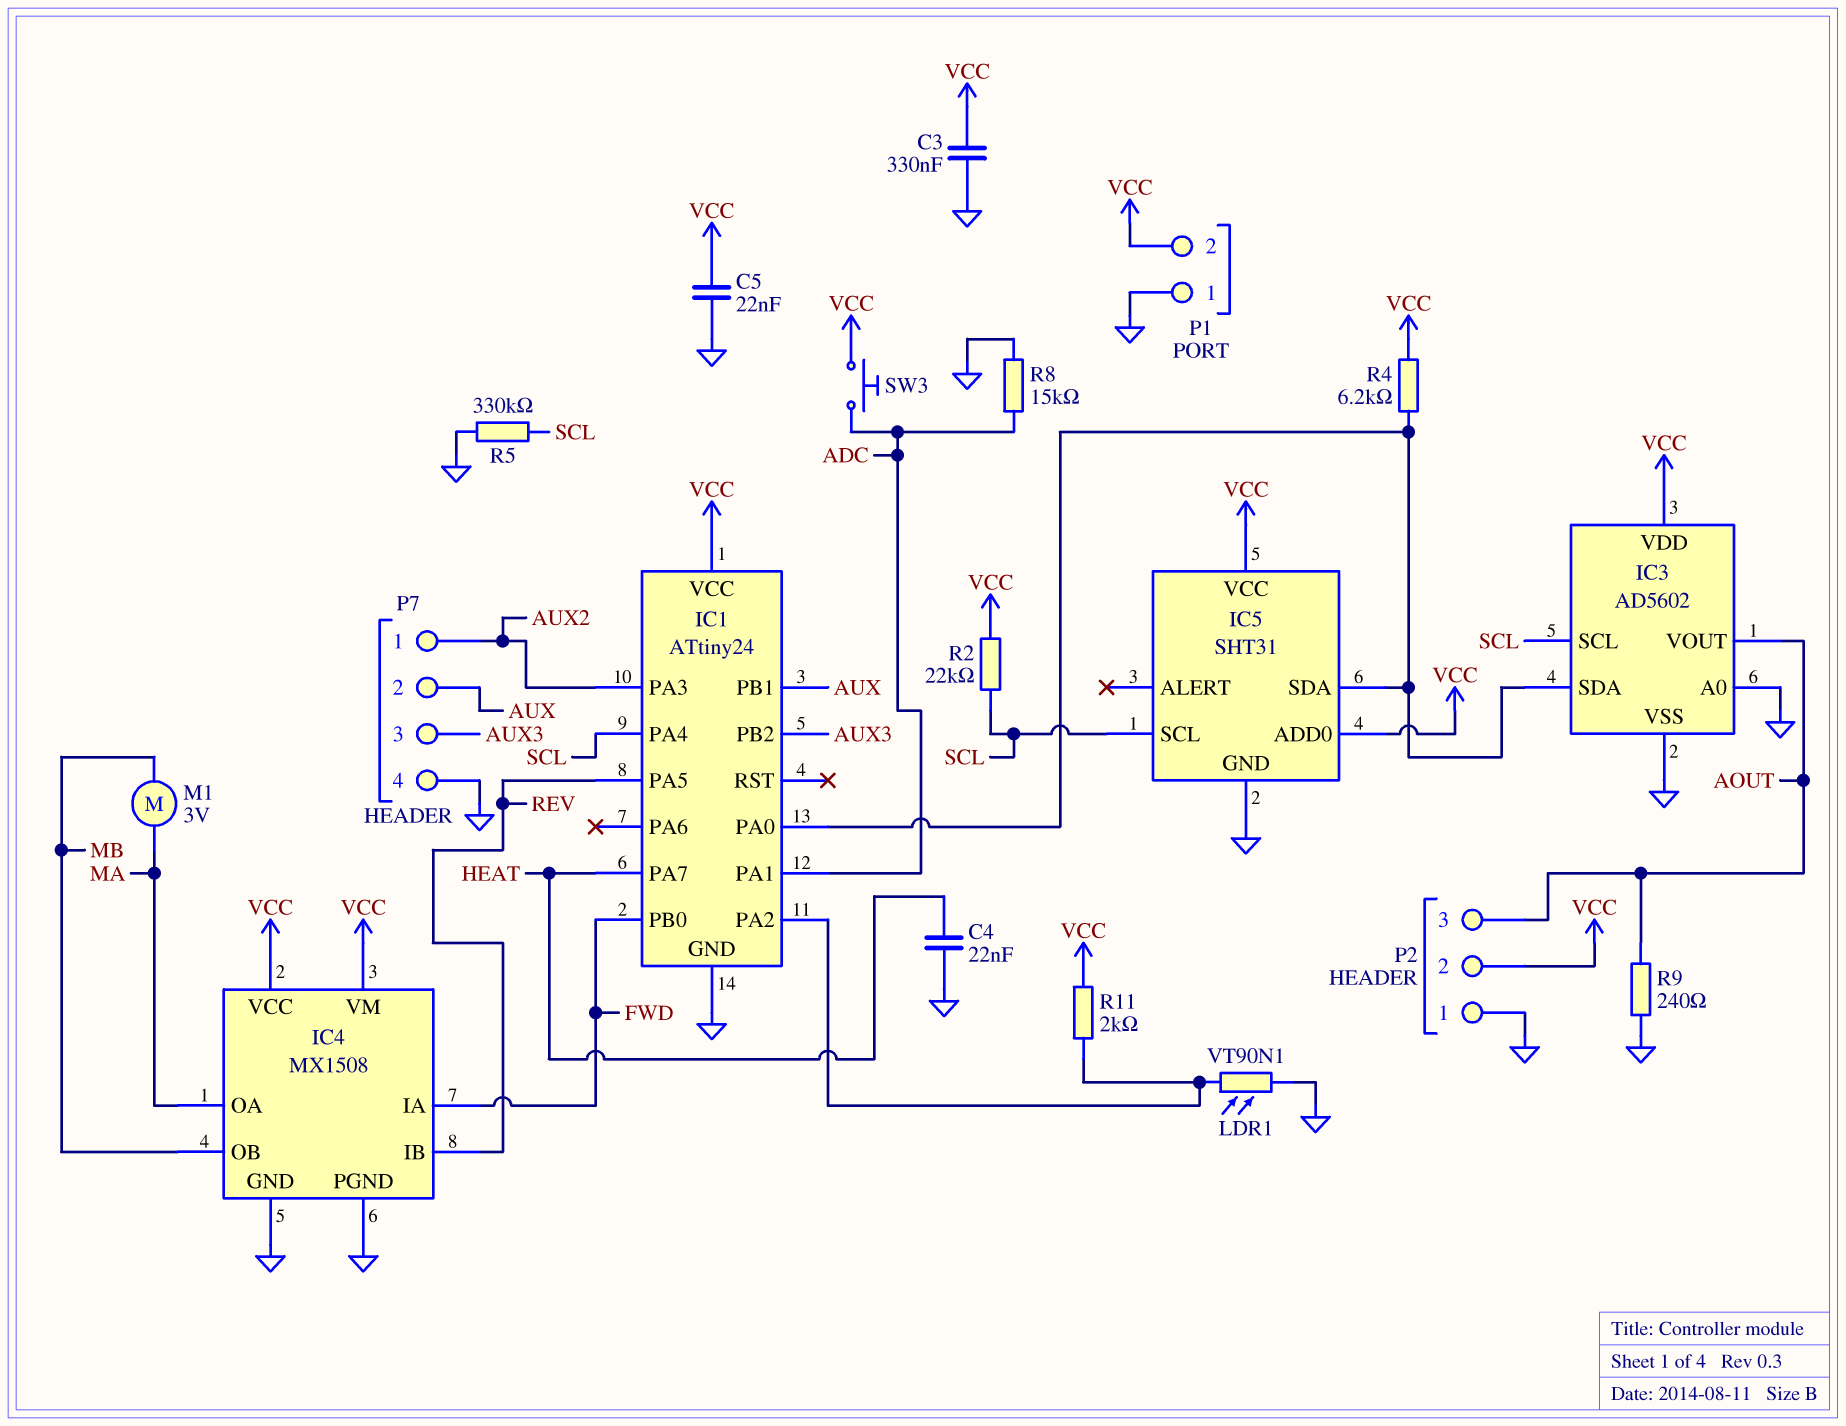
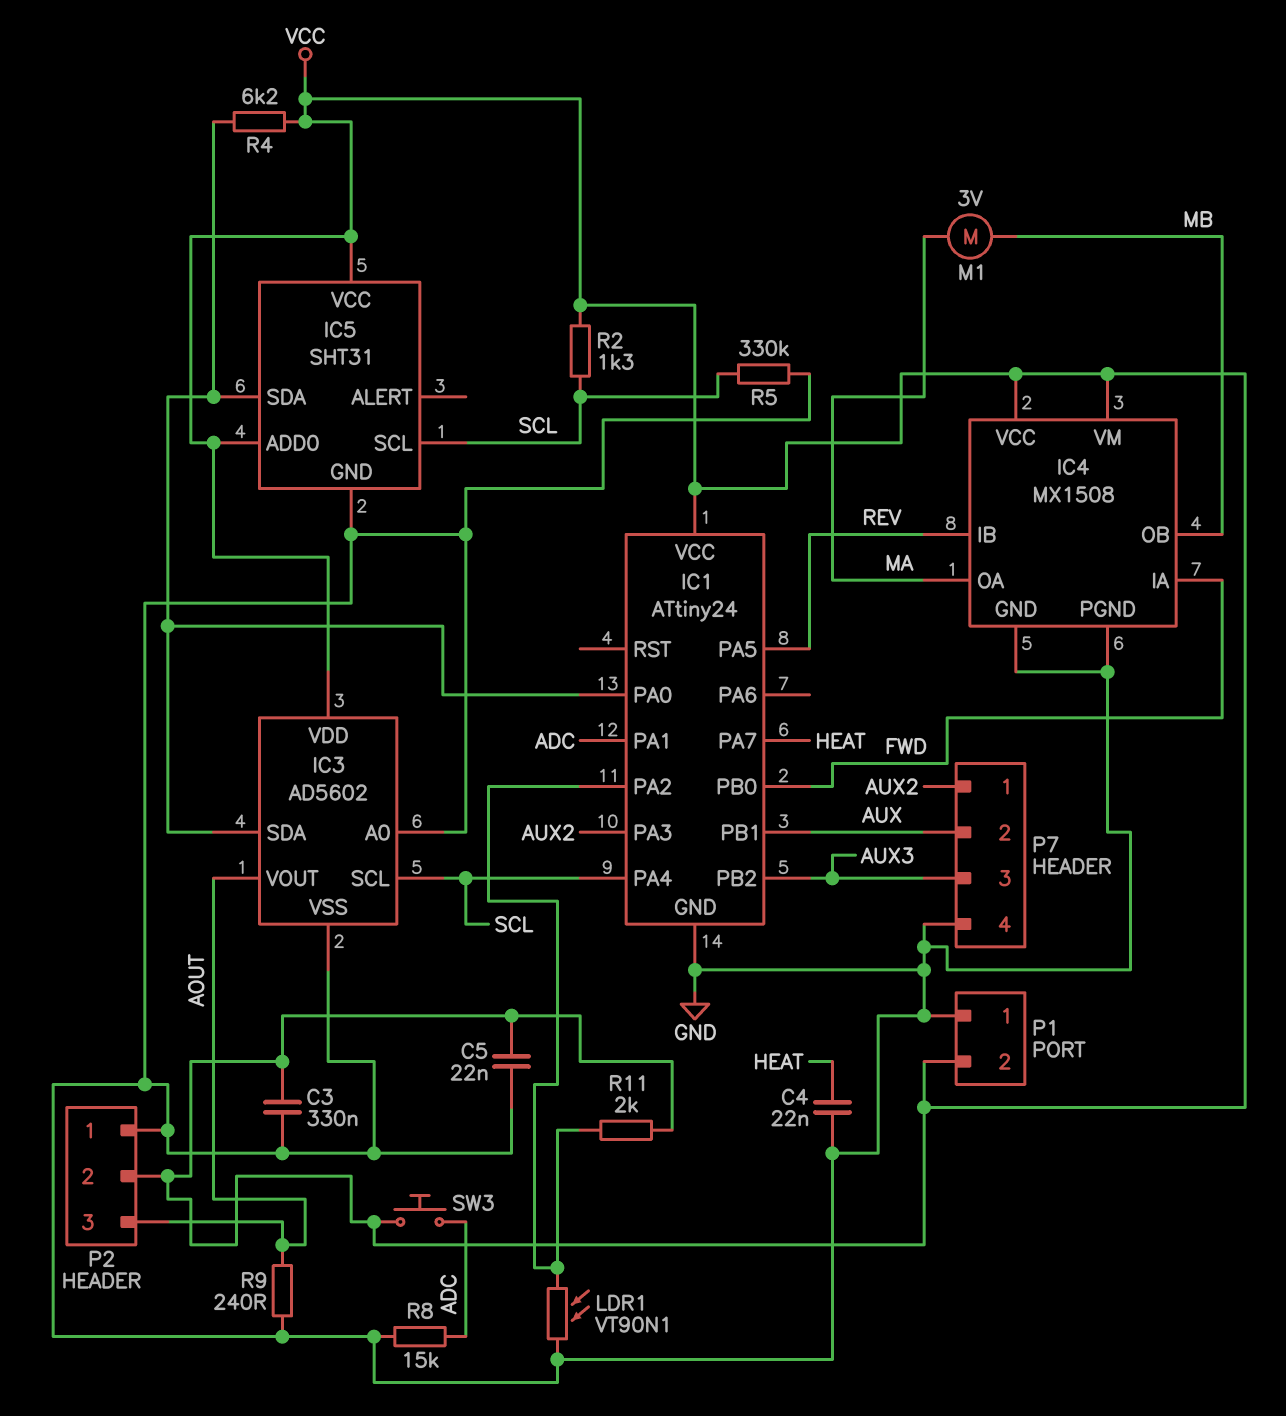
R2: 22k (SCL, VCC) -> 1.3k (SCL, VCC)

